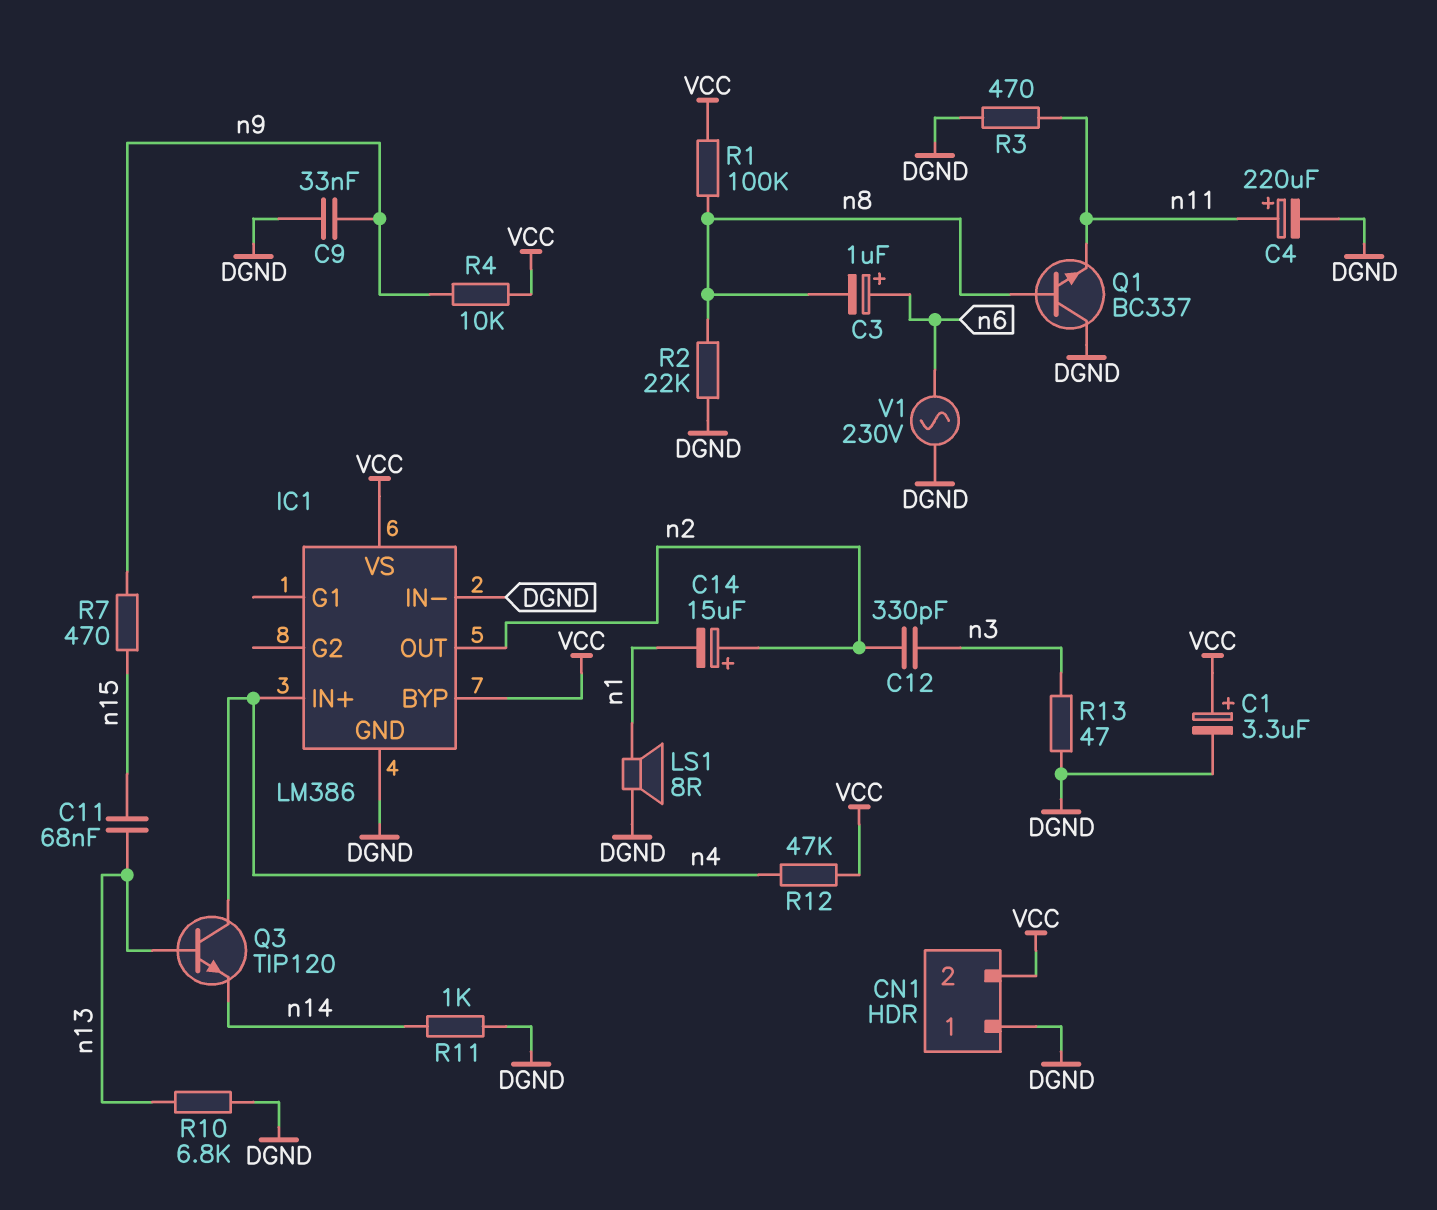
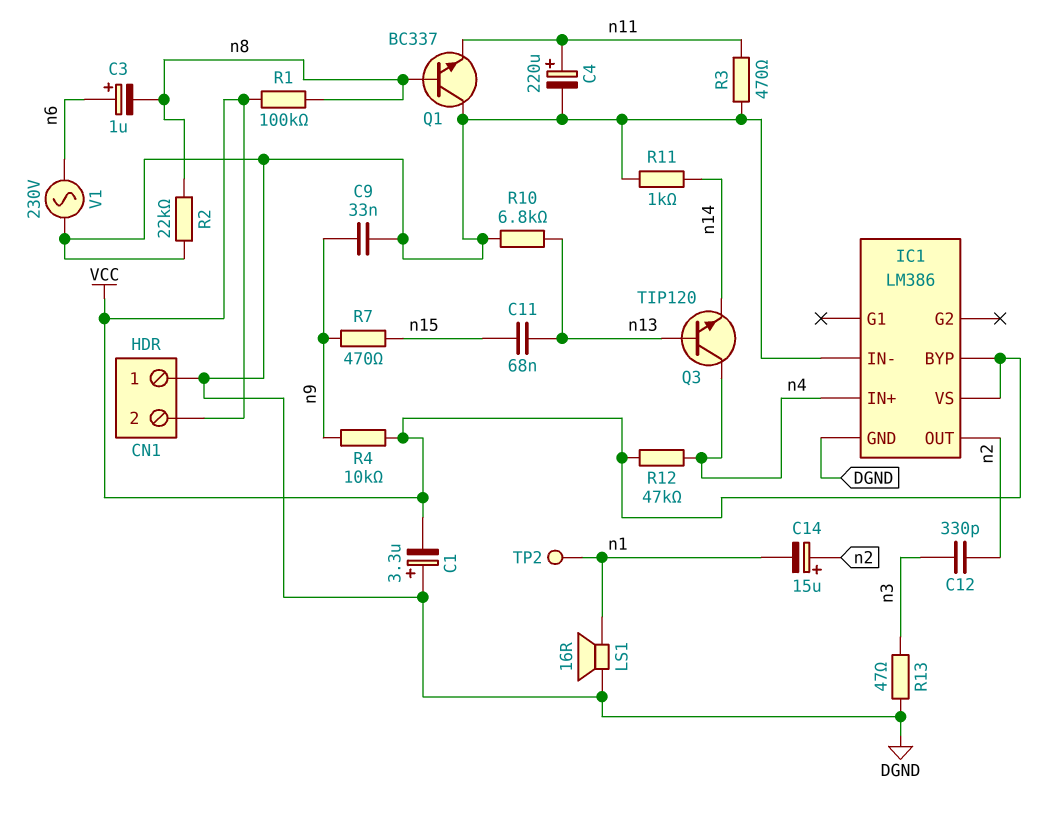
C1: 3.3uF (plus VCC, minus DGND) -> 3.3uF (plus DGND, minus VCC)
LS1: speaker 8R (DGND, n1) -> speaker 16R (DGND, n1)
TP2: none -> test point (n1)

